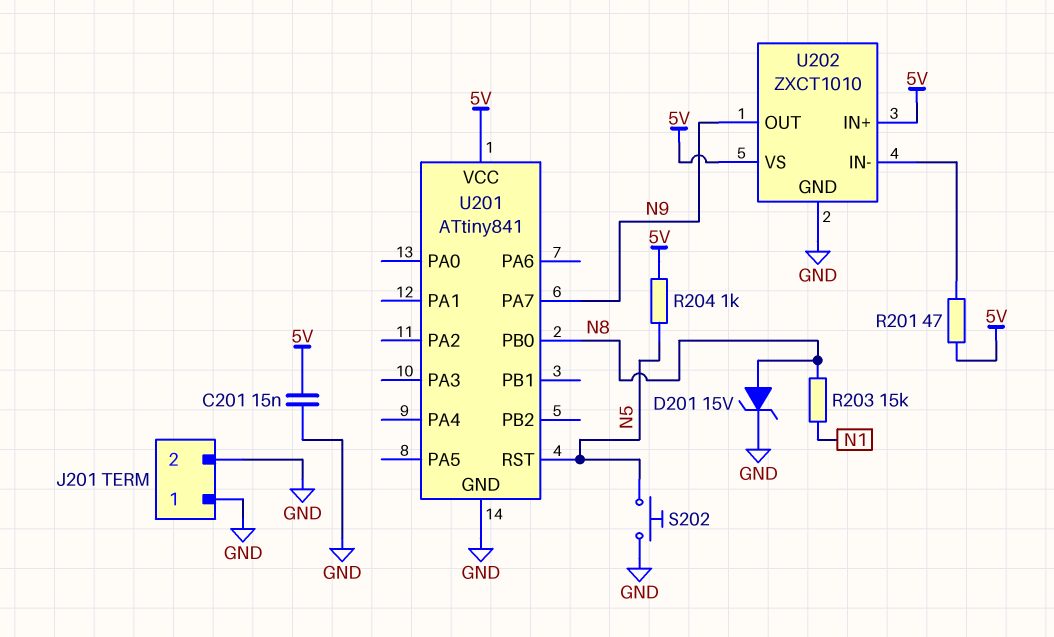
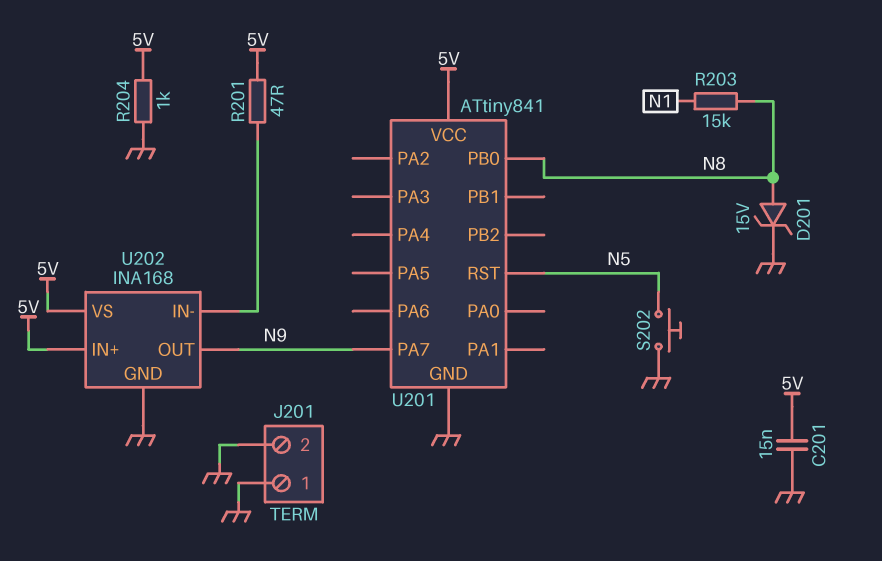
R204: 1k (5V, N5) -> 1k (5V, GND)
U202: ZXCT1010 -> INA168

